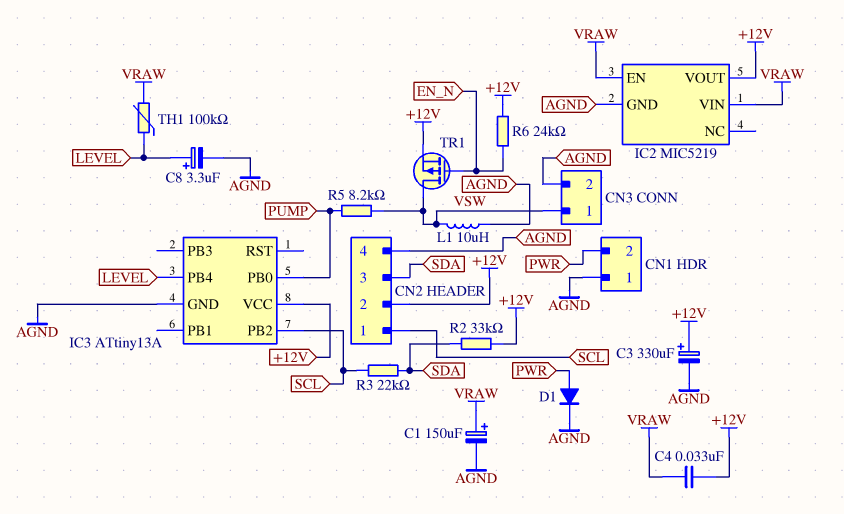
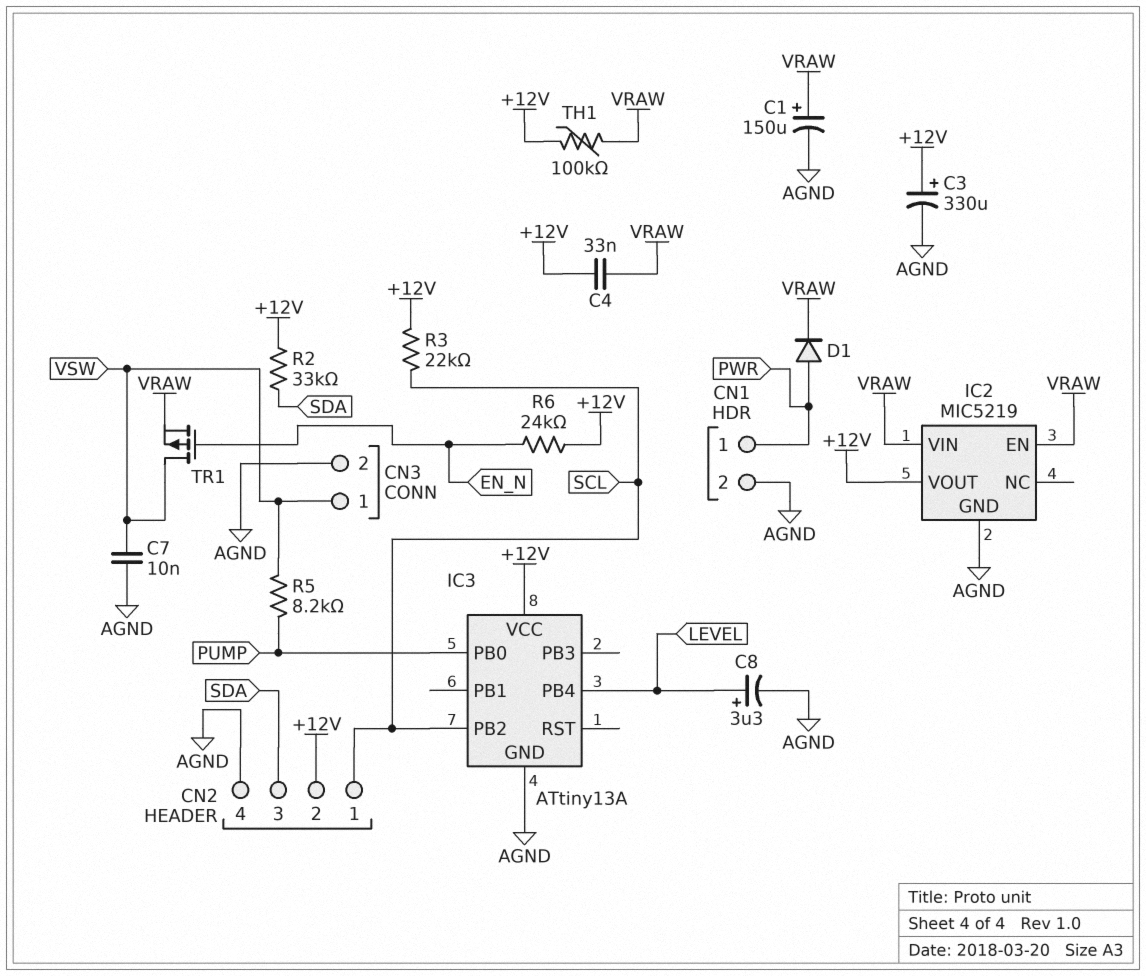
C7: none -> 10nF (AGND, VSW)
CN1 pin 1: AGND -> PWR
CN1 pin 2: PWR -> AGND
D1: diode (A PWR, K AGND) -> diode (A PWR, K VRAW)
L1: 10uH (AGND, VSW) -> none
R3: 22k (SCL, SDA) -> 22k (+12V, SCL)
TH1: 100k (LEVEL, VRAW) -> 100k (+12V, VRAW)
TR1: PMOS (G EN_N, D VSW, S +12V) -> PMOS (G EN_N, D VSW, S VRAW)

